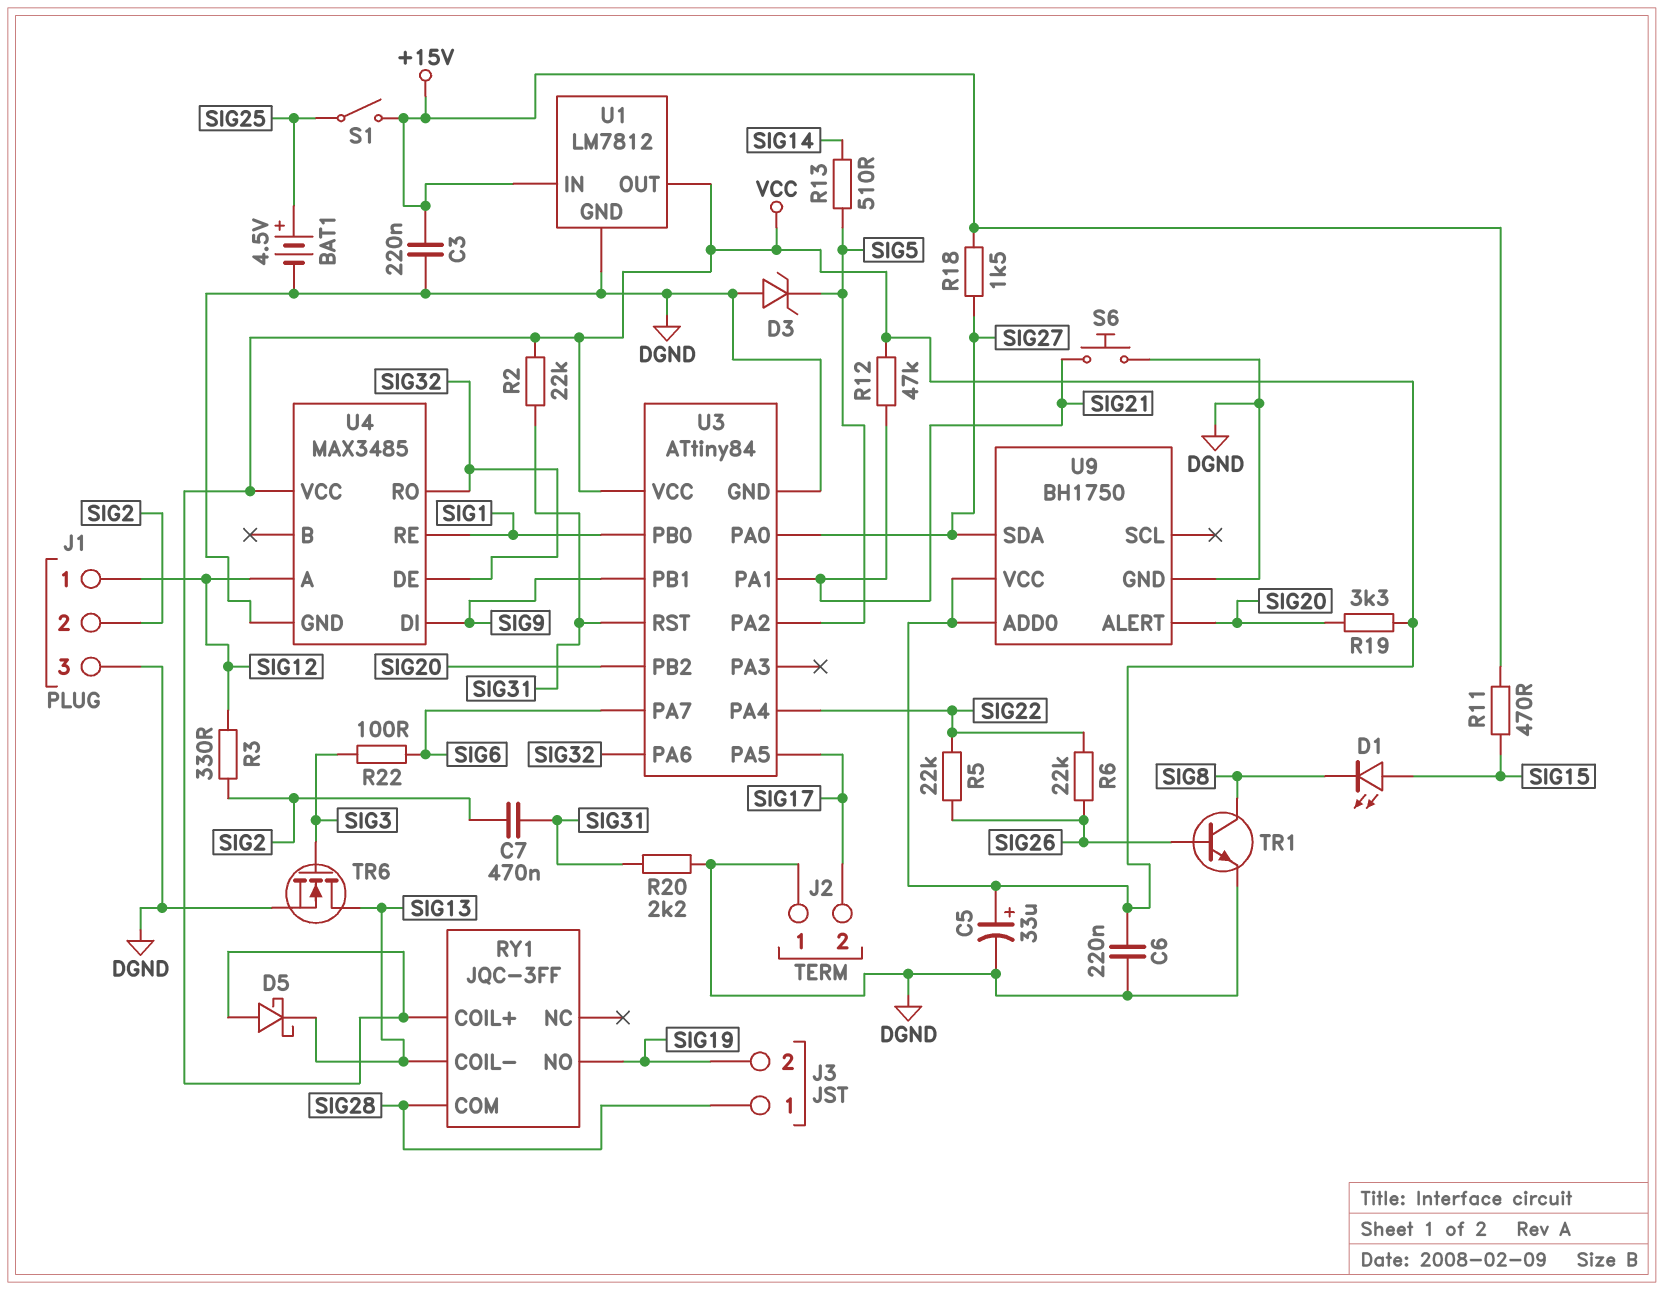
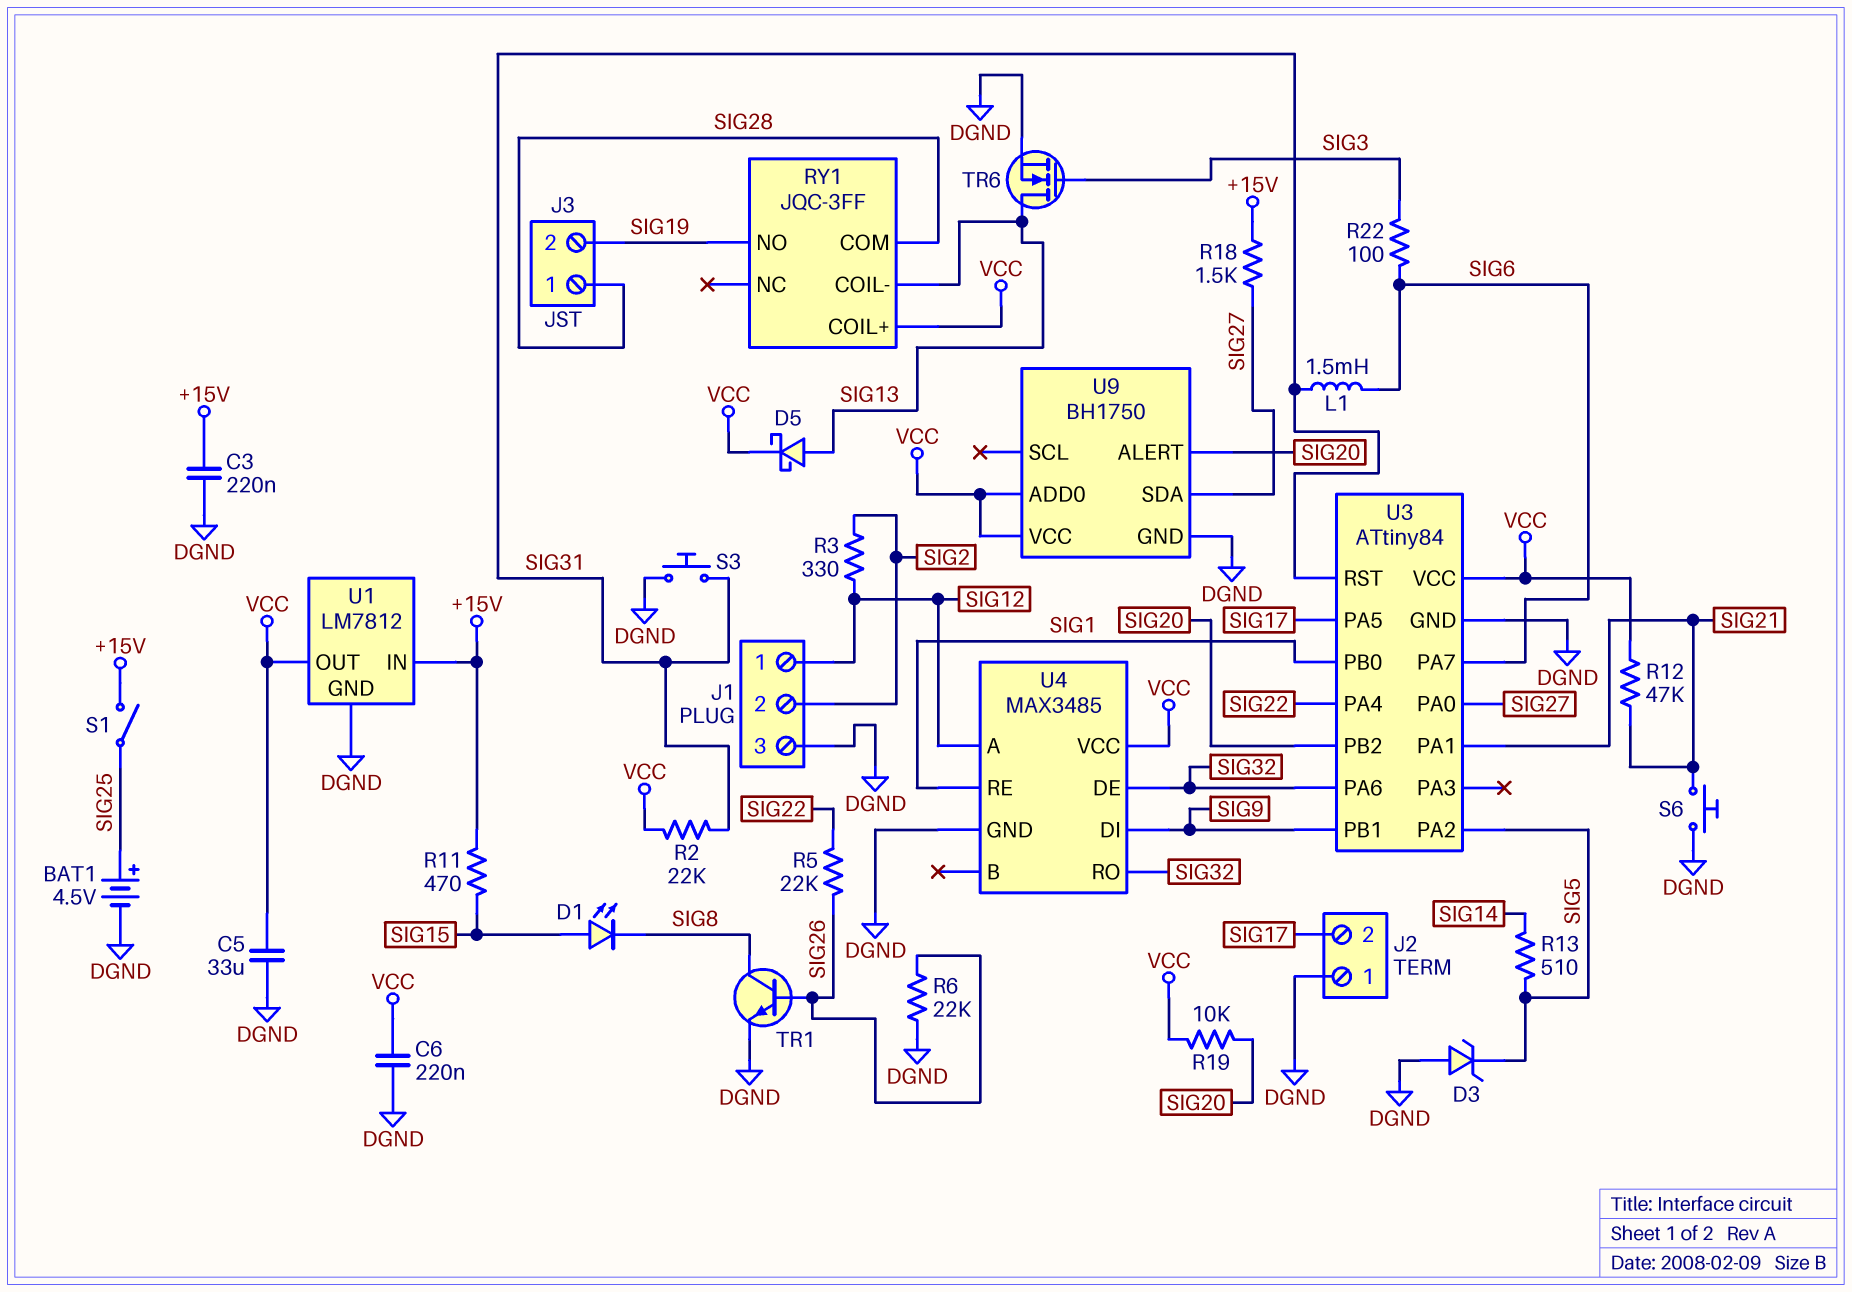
C5: 33uF (plus VCC, minus DGND) -> 33uF (DGND, VCC)
C7: 470nF (SIG2, SIG31) -> none
D5: schottky (A VCC, K SIG13) -> schottky (A SIG13, K VCC)
L1: none -> 1.5mH (SIG6, SIG31)
R6: 22k (SIG22, SIG26) -> 22k (DGND, SIG26)
R19: 3.3k (SIG20, VCC) -> 10k (SIG20, VCC)
R20: 2.2k (DGND, SIG31) -> none
S3: none -> button (DGND, SIG31)

